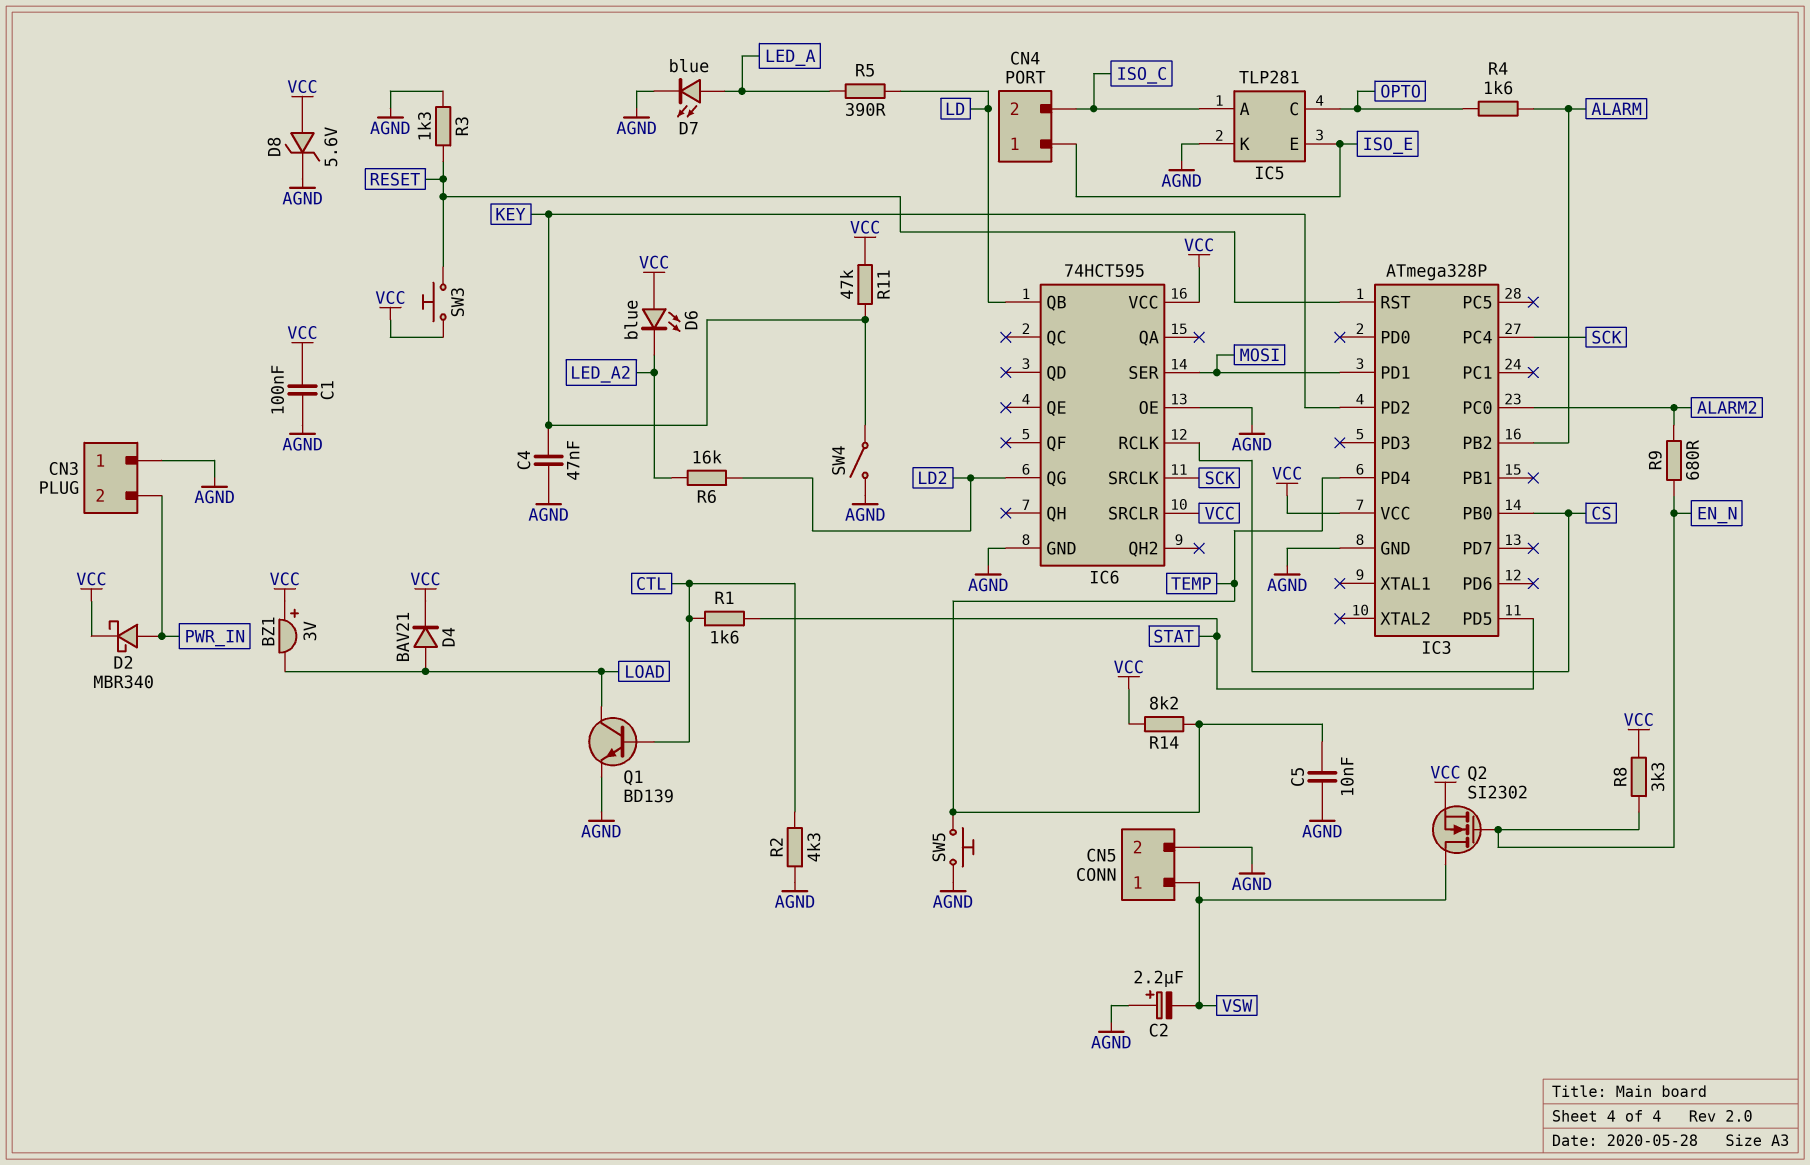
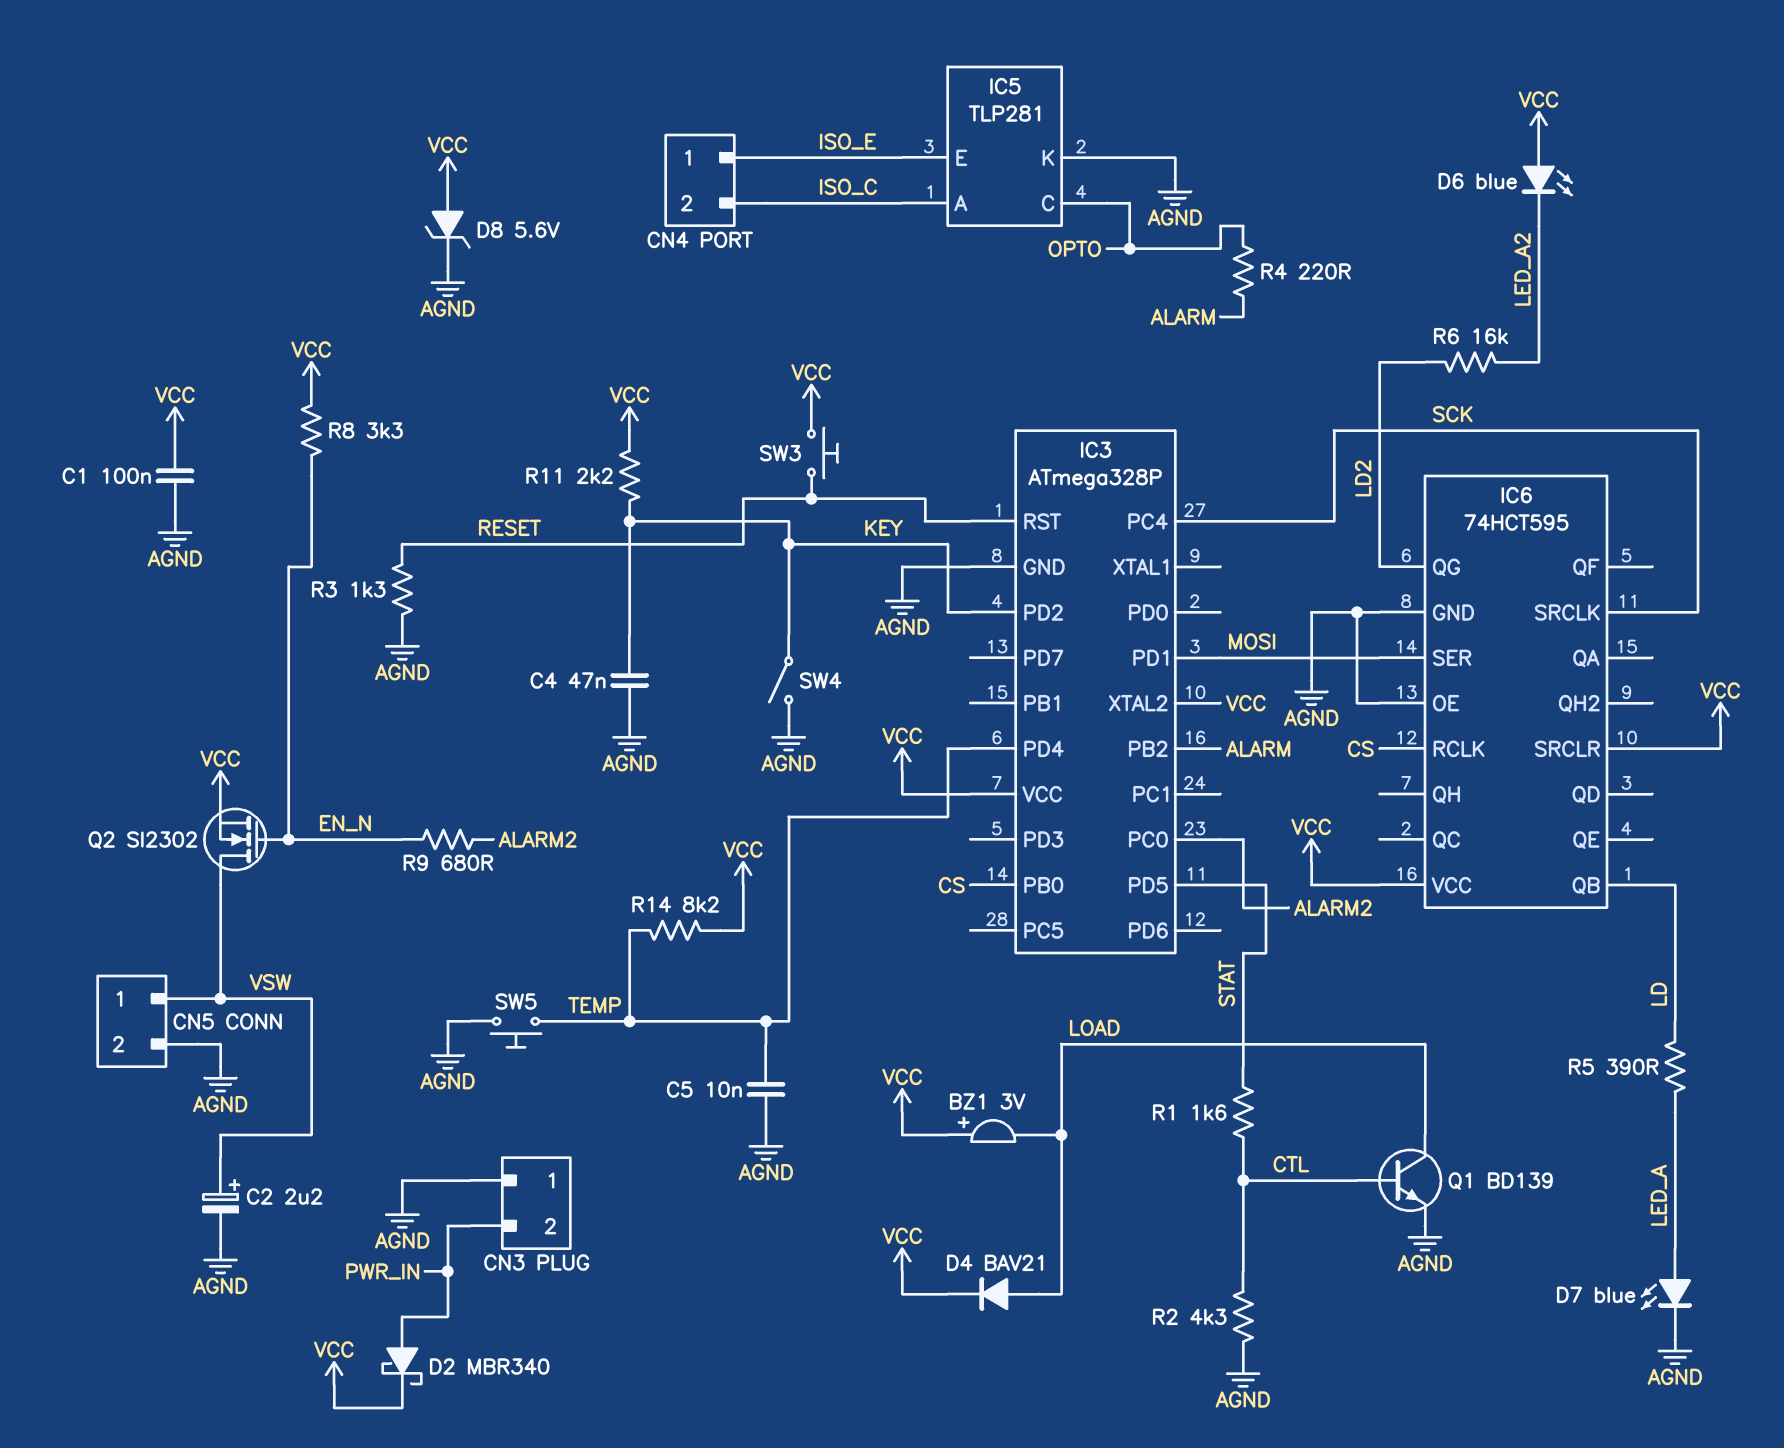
C2: 2.2uF (plus AGND, minus VSW) -> 2.2uF (plus VSW, minus AGND)
IC3 pin XTAL2: none -> VCC
R4: 1.6k (ALARM, OPTO) -> 220 (ALARM, OPTO)
R11: 47k (KEY, VCC) -> 2.2k (KEY, VCC)

